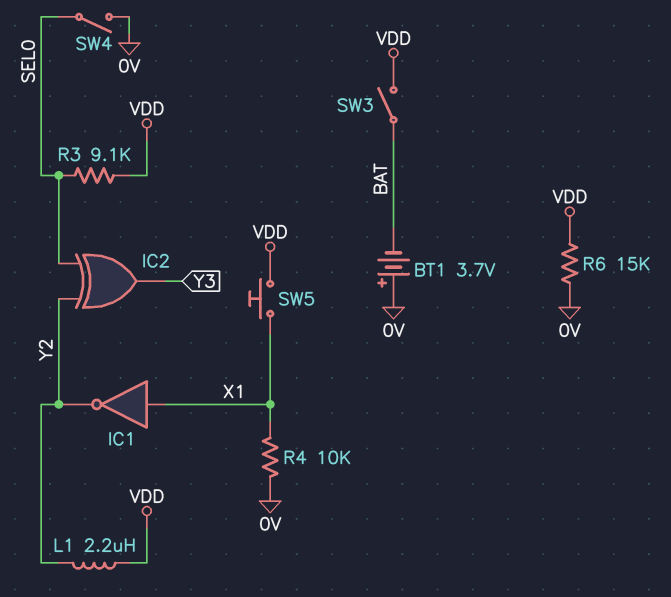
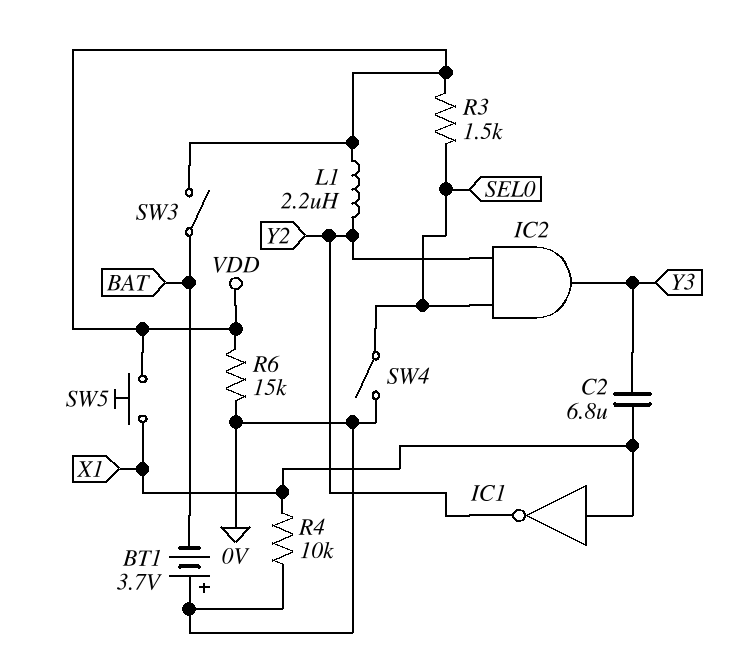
C2: none -> 6.8uF (X1, Y3)
IC2: XOR (in SEL0, in Y2, out Y3) -> AND (in SEL0, in Y2, out Y3)
R3: 9.1k (SEL0, VDD) -> 1.5k (SEL0, VDD)

